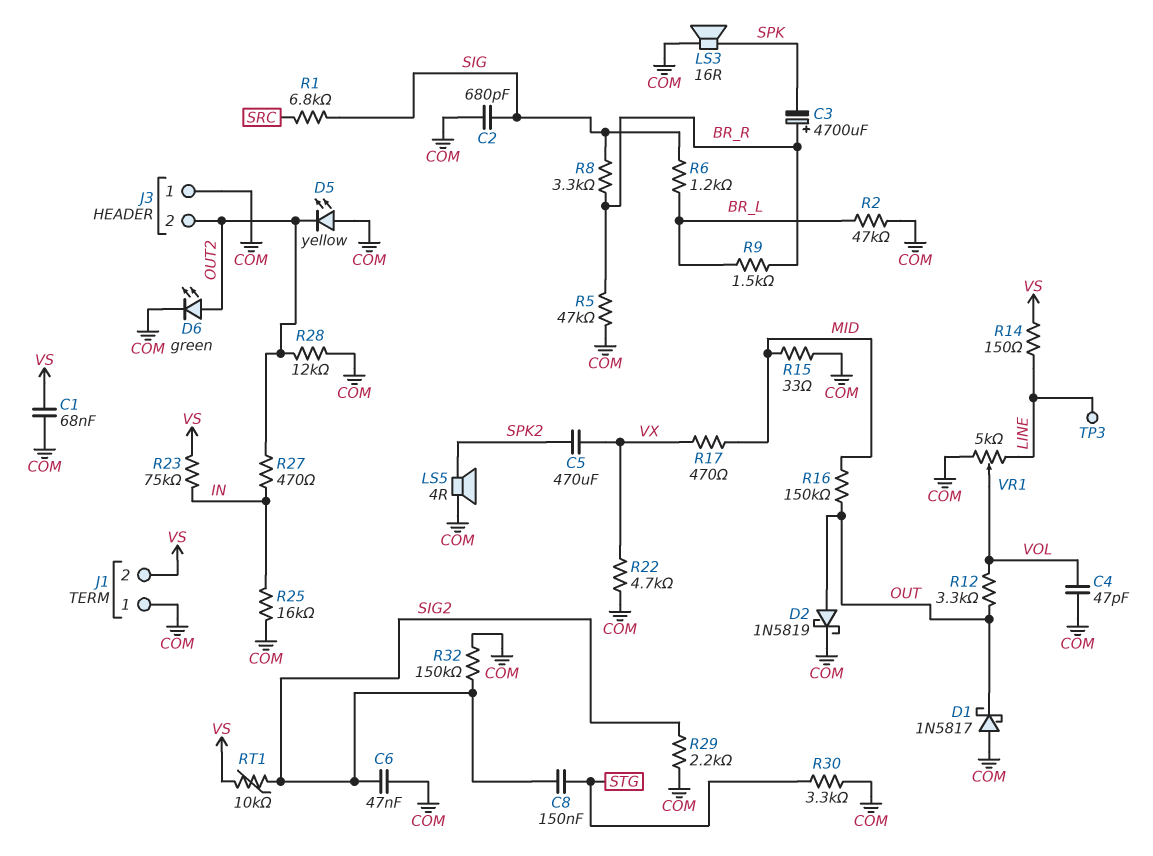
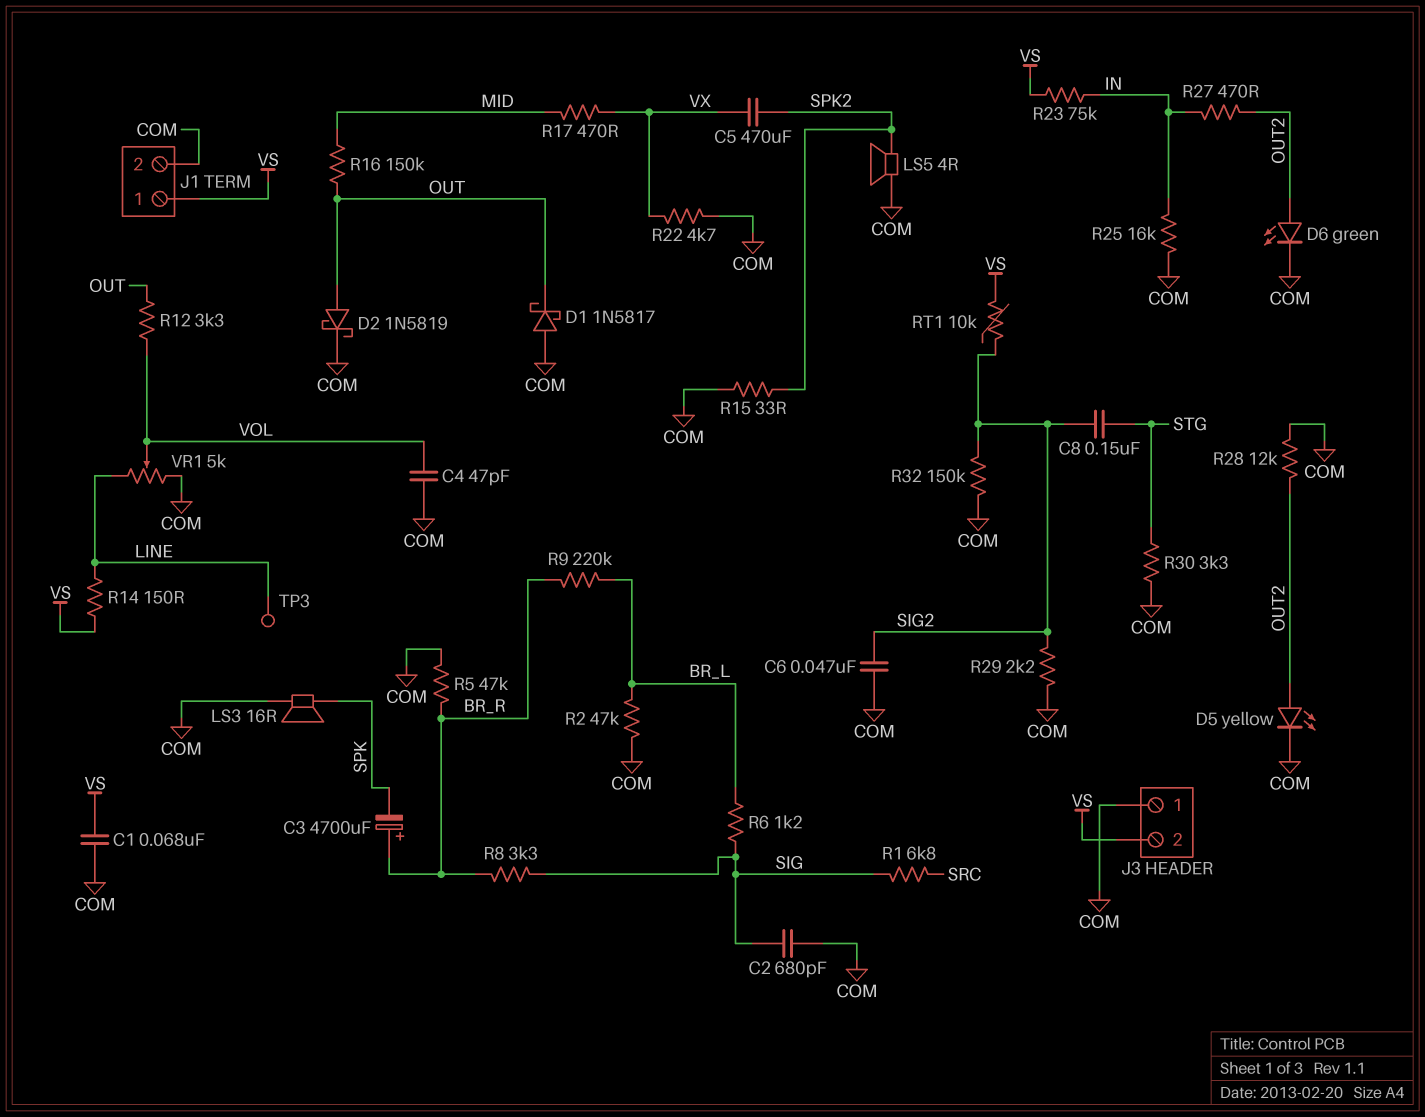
D5: LED yellow (A COM, K OUT2) -> LED yellow (A OUT2, K COM)
J1 pin 1: COM -> VS
J1 pin 2: VS -> COM
J3 pin 2: OUT2 -> VS
R9: 1.5k (BR_L, BR_R) -> 220k (BR_L, BR_R)
R15: 33 (COM, MID) -> 33 (COM, SPK2)

